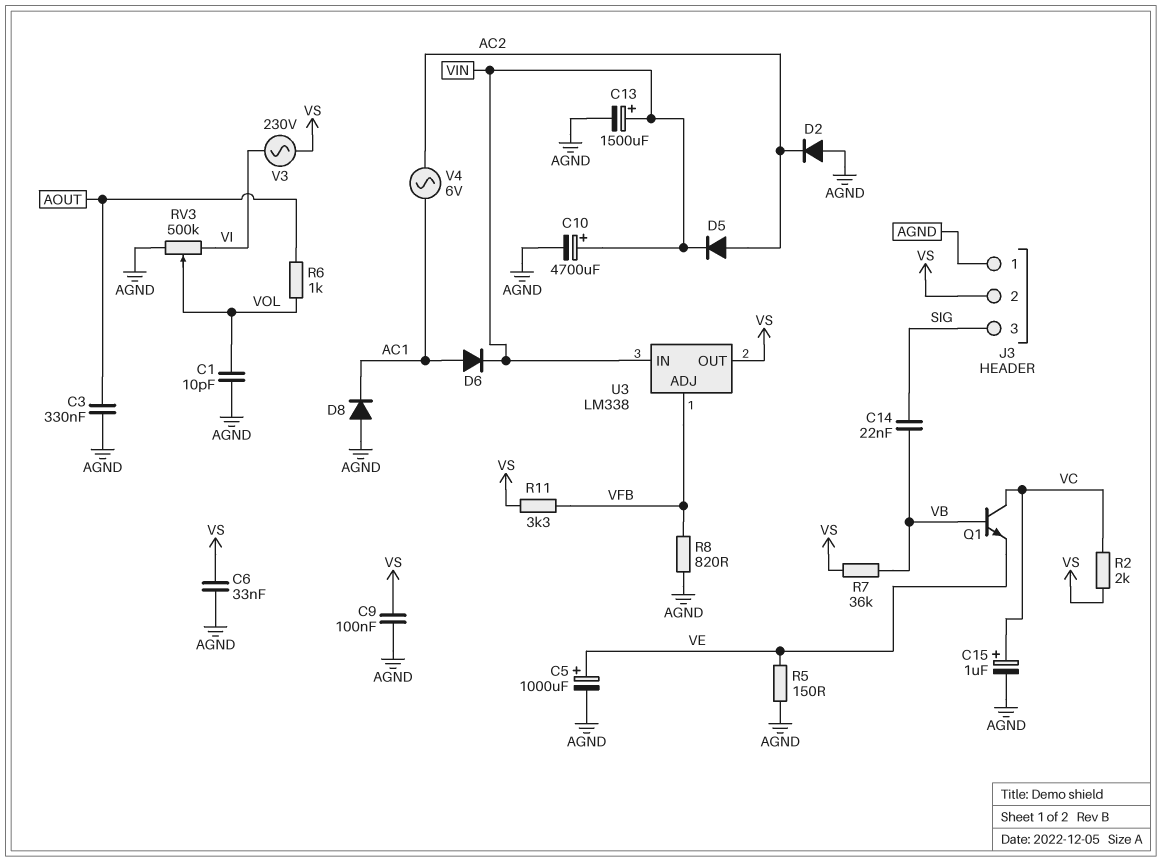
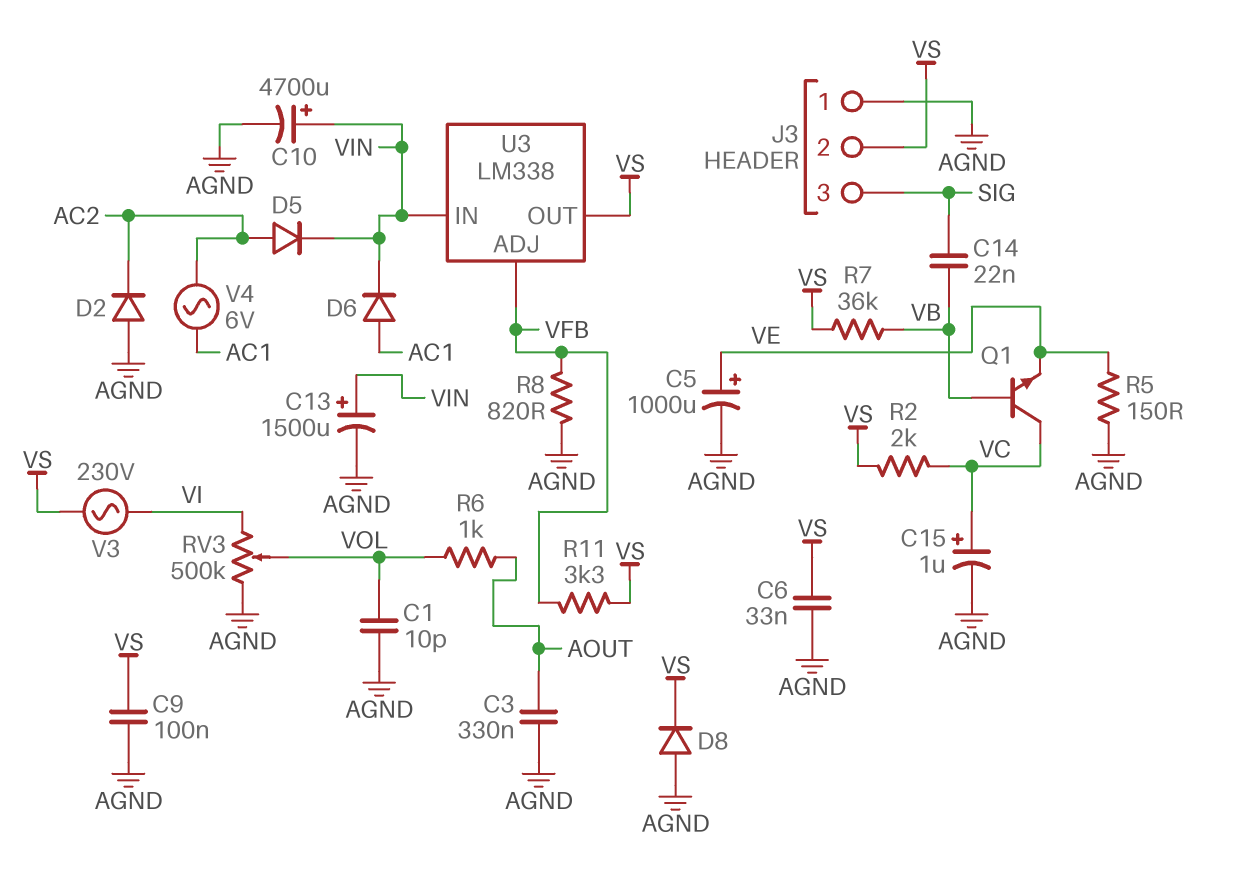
D8: diode (A AGND, K AC1) -> diode (A AGND, K VS)

